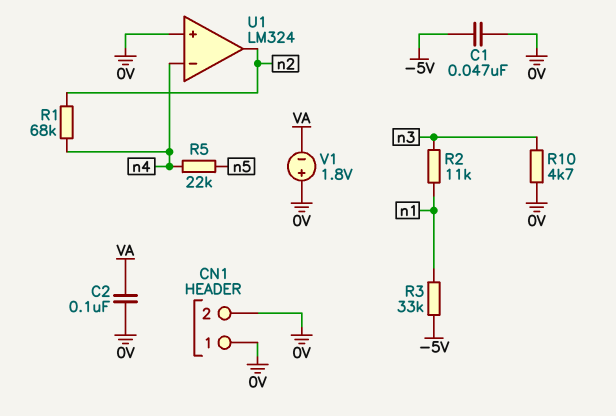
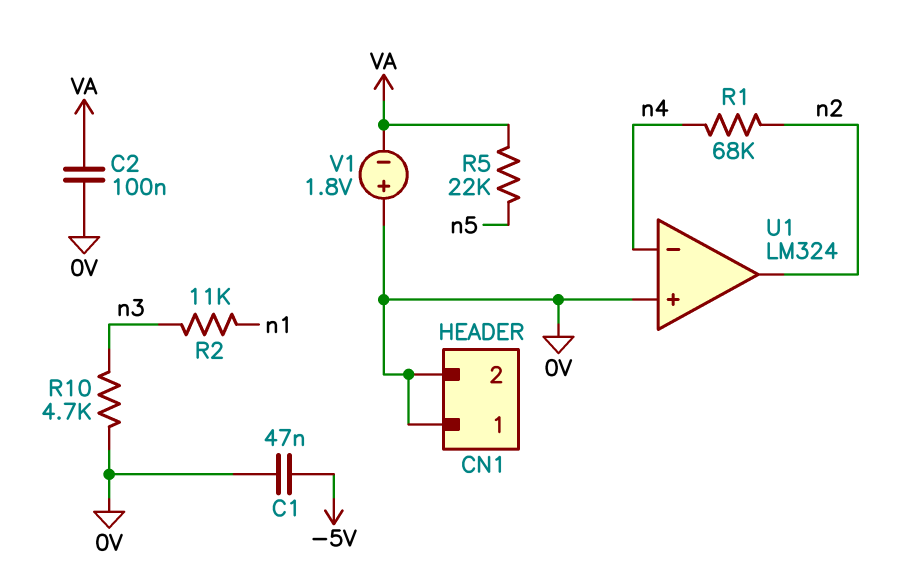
R3: 33k (-5V, n1) -> none
R5: 22k (n4, n5) -> 22k (VA, n5)

